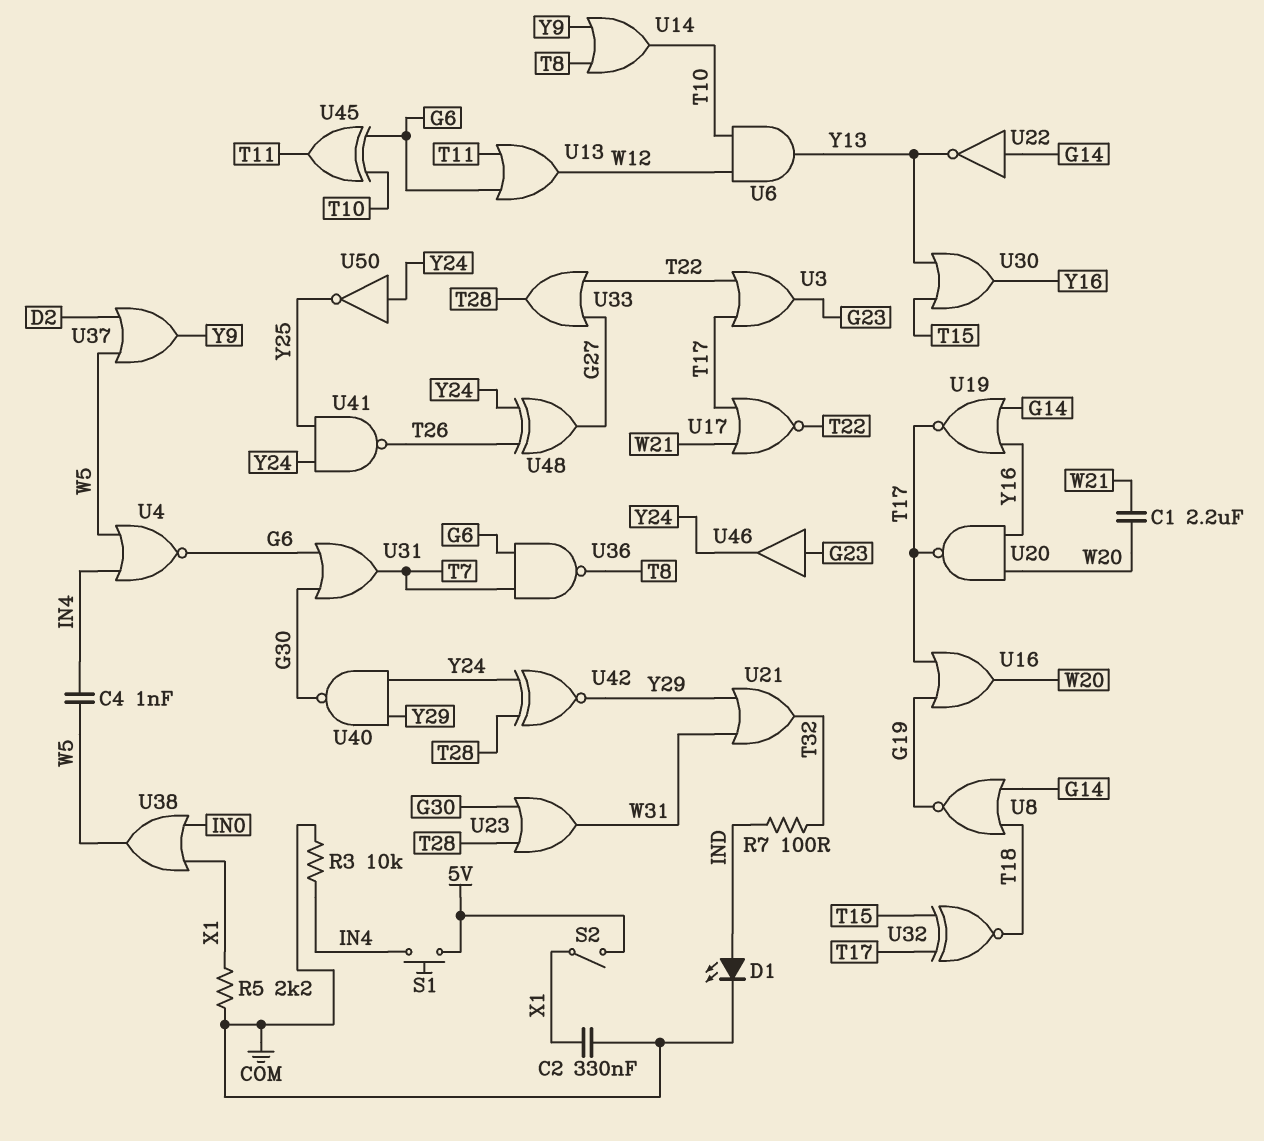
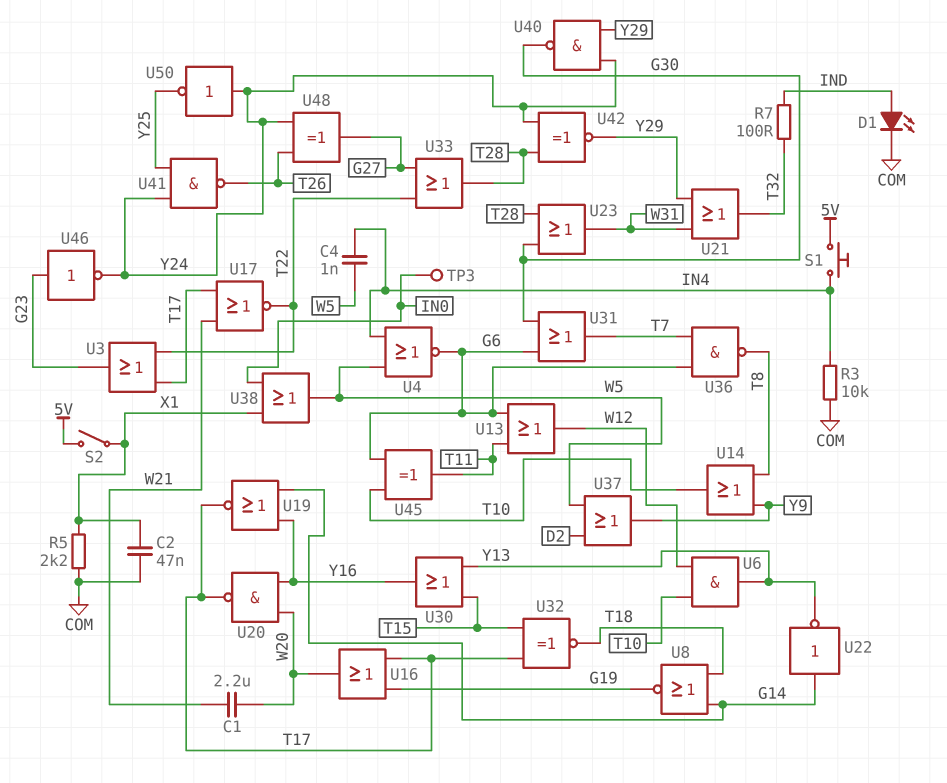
C2: 330nF (COM, X1) -> 47nF (COM, X1)
TP3: none -> test point (IN0)
U46: buffer (in G23, out Y24) -> NOT (in G23, out Y24)

